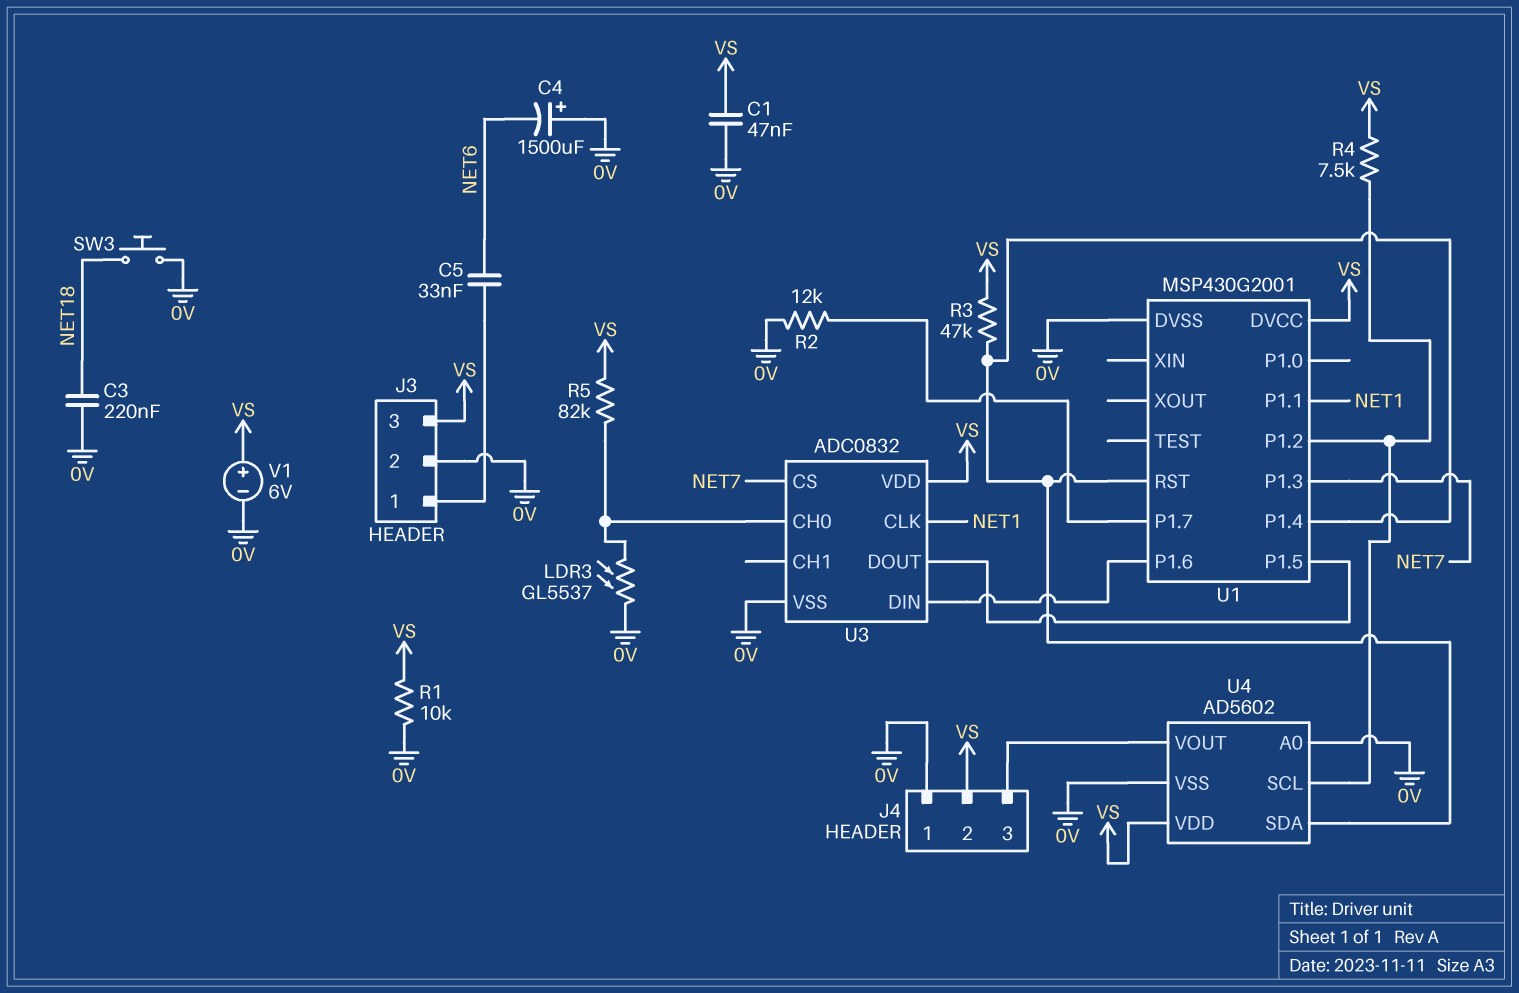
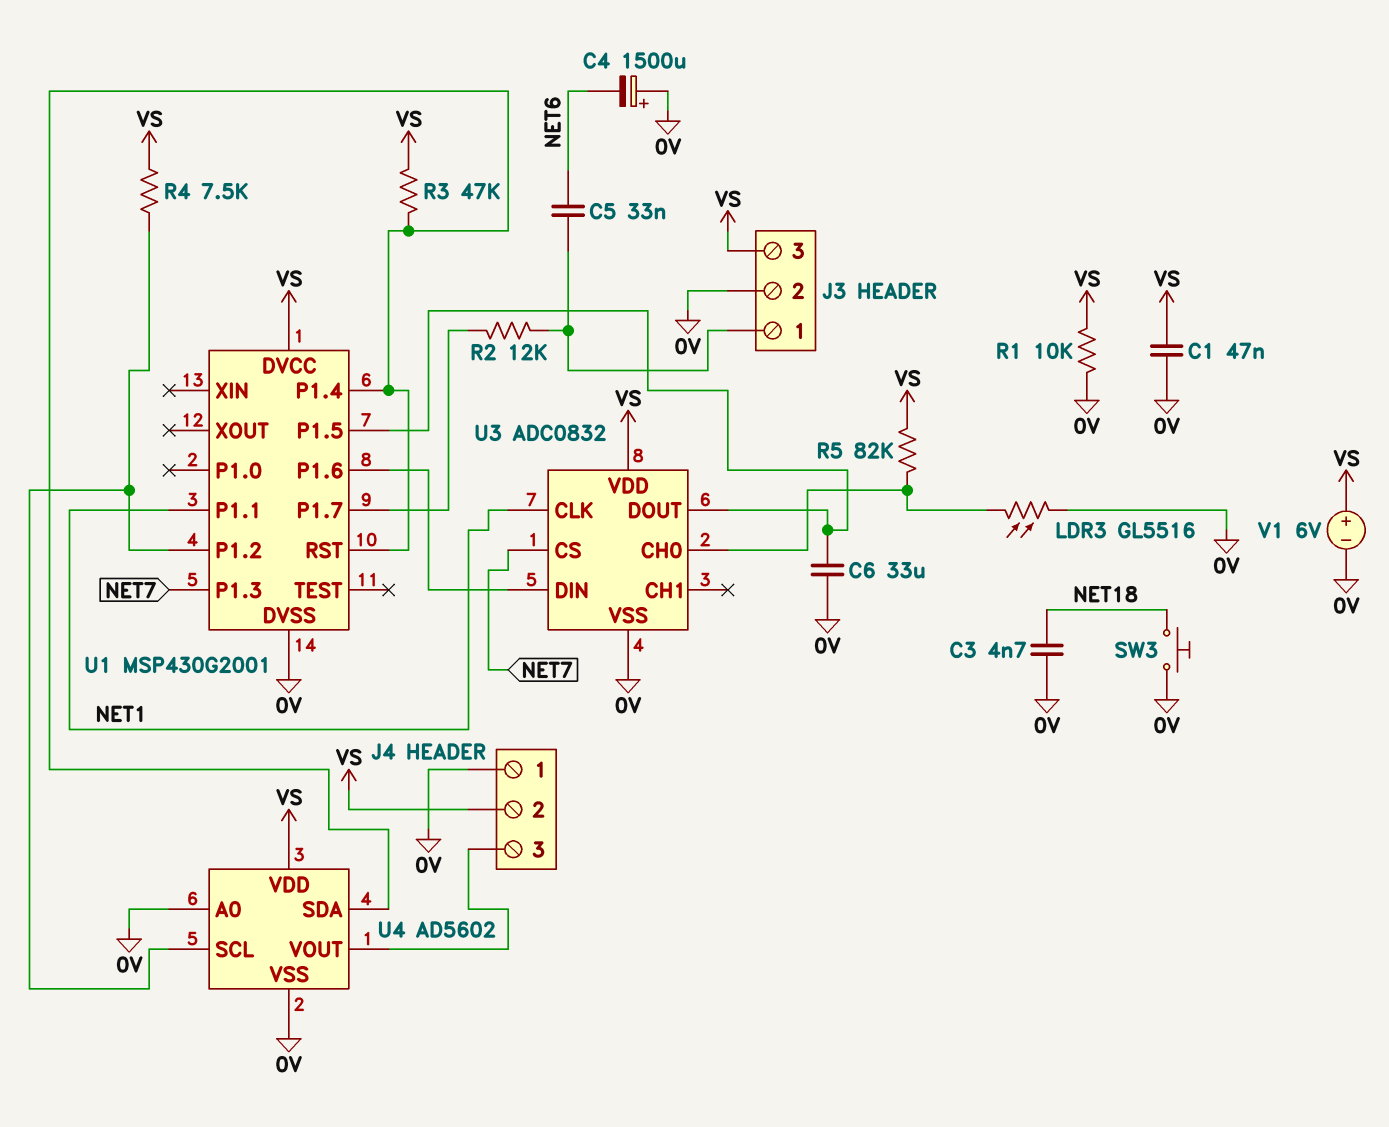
C3: 220nF (0V, NET18) -> 4.7nF (0V, NET18)
C6: none -> 33uF (0V, U1/P1.5)
LDR3: GL5537 (0V, U3/CH0) -> GL5516 (0V, U3/CH0)
R2: 12k (0V, U1/P1.7) -> 12k (J3/1, U1/P1.7)

